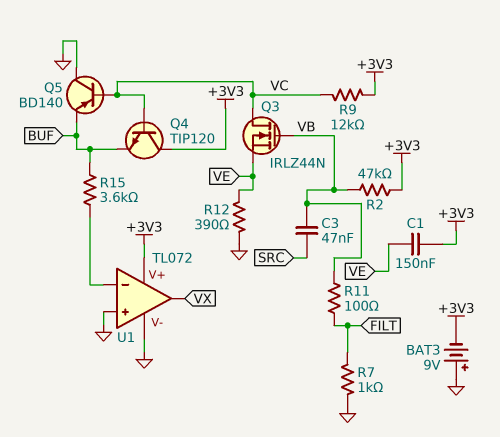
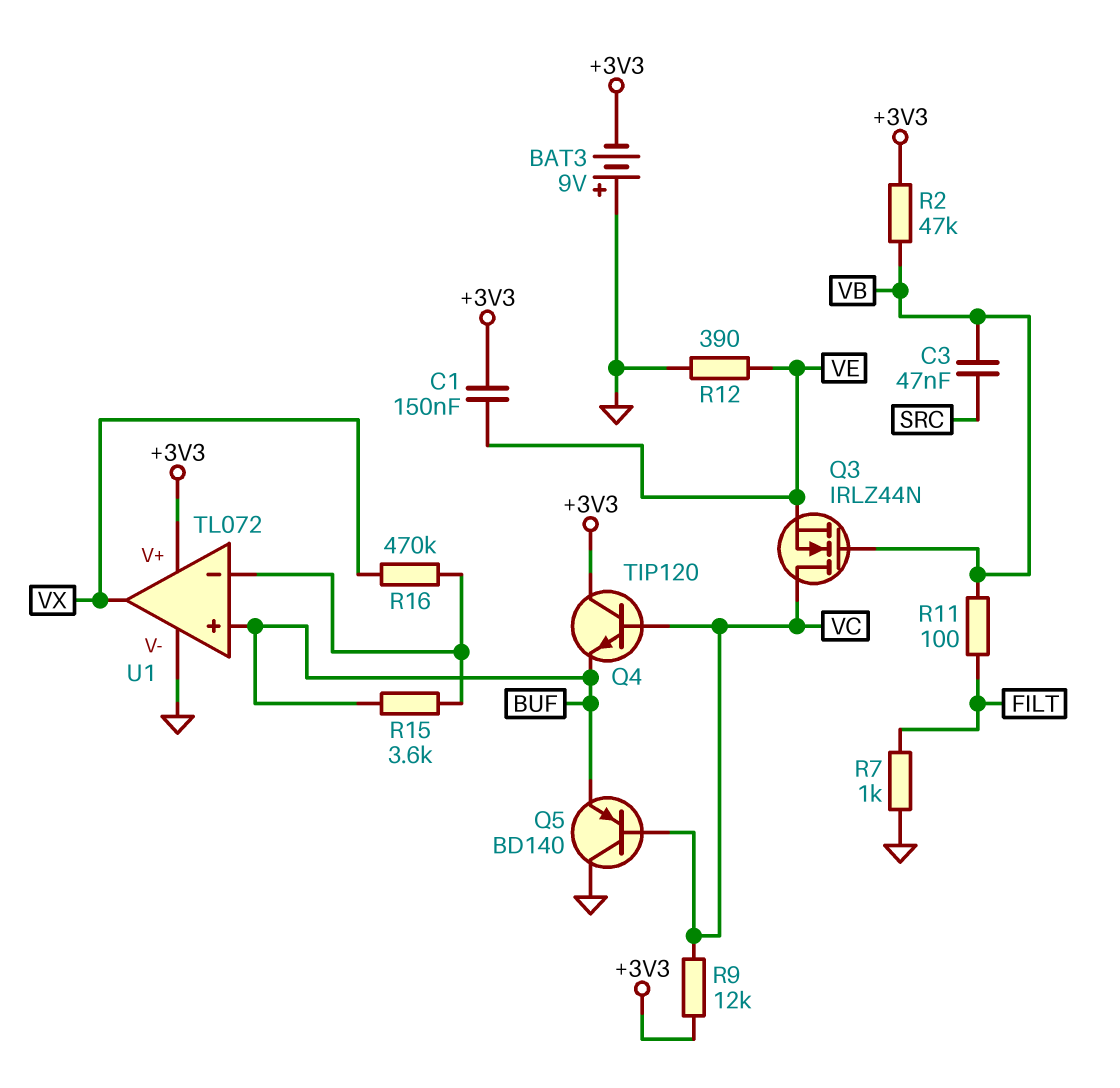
R16: none -> 470k (U1/in-, VX)
U1 pin in+: GND -> BUF

